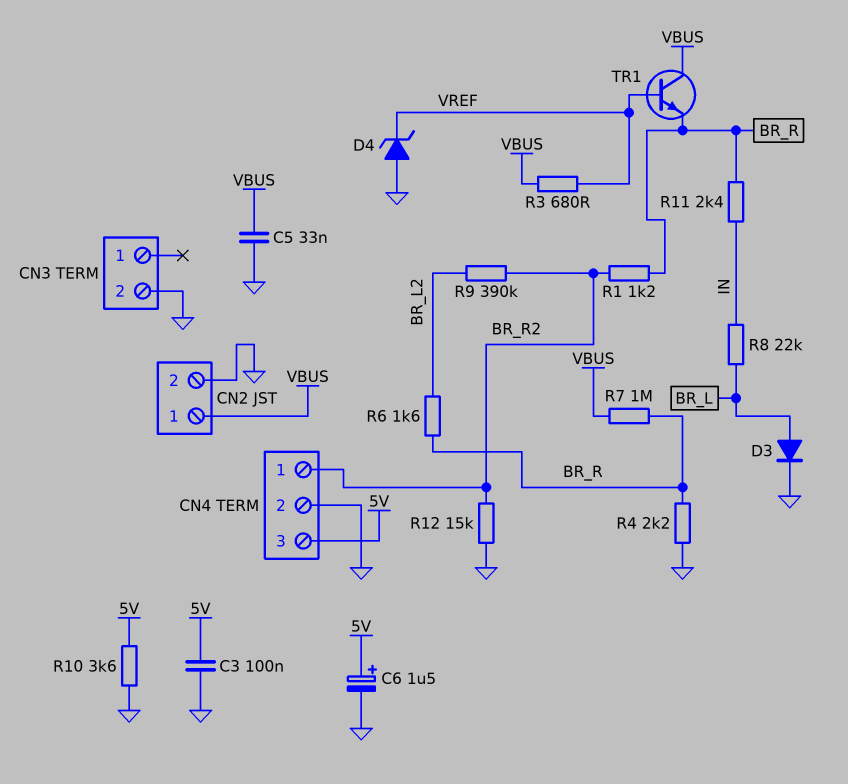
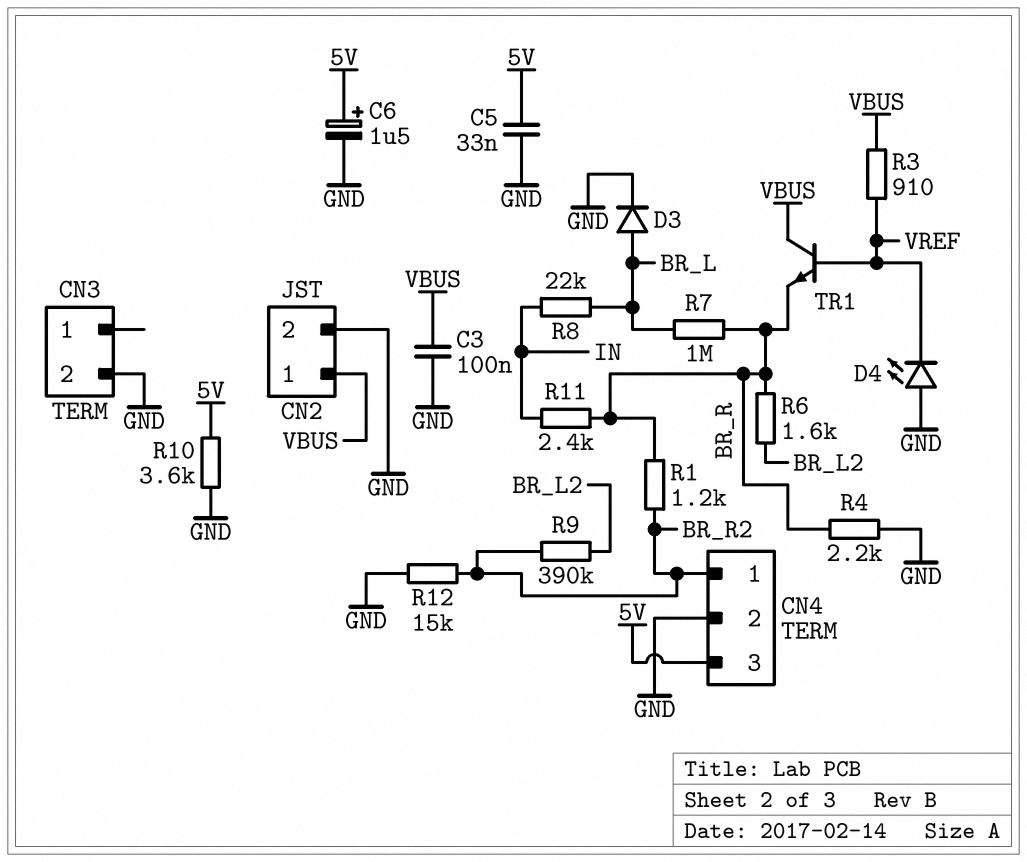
C3: 100nF (5V, GND) -> 100nF (GND, VBUS)
C5: 33nF (GND, VBUS) -> 33nF (5V, GND)
D4: zener (A GND, K VREF) -> LED (A GND, K VREF)
R3: 680 (VBUS, VREF) -> 910 (VBUS, VREF)
R7: 1M (BR_R, VBUS) -> 1M (BR_L, BR_R)

